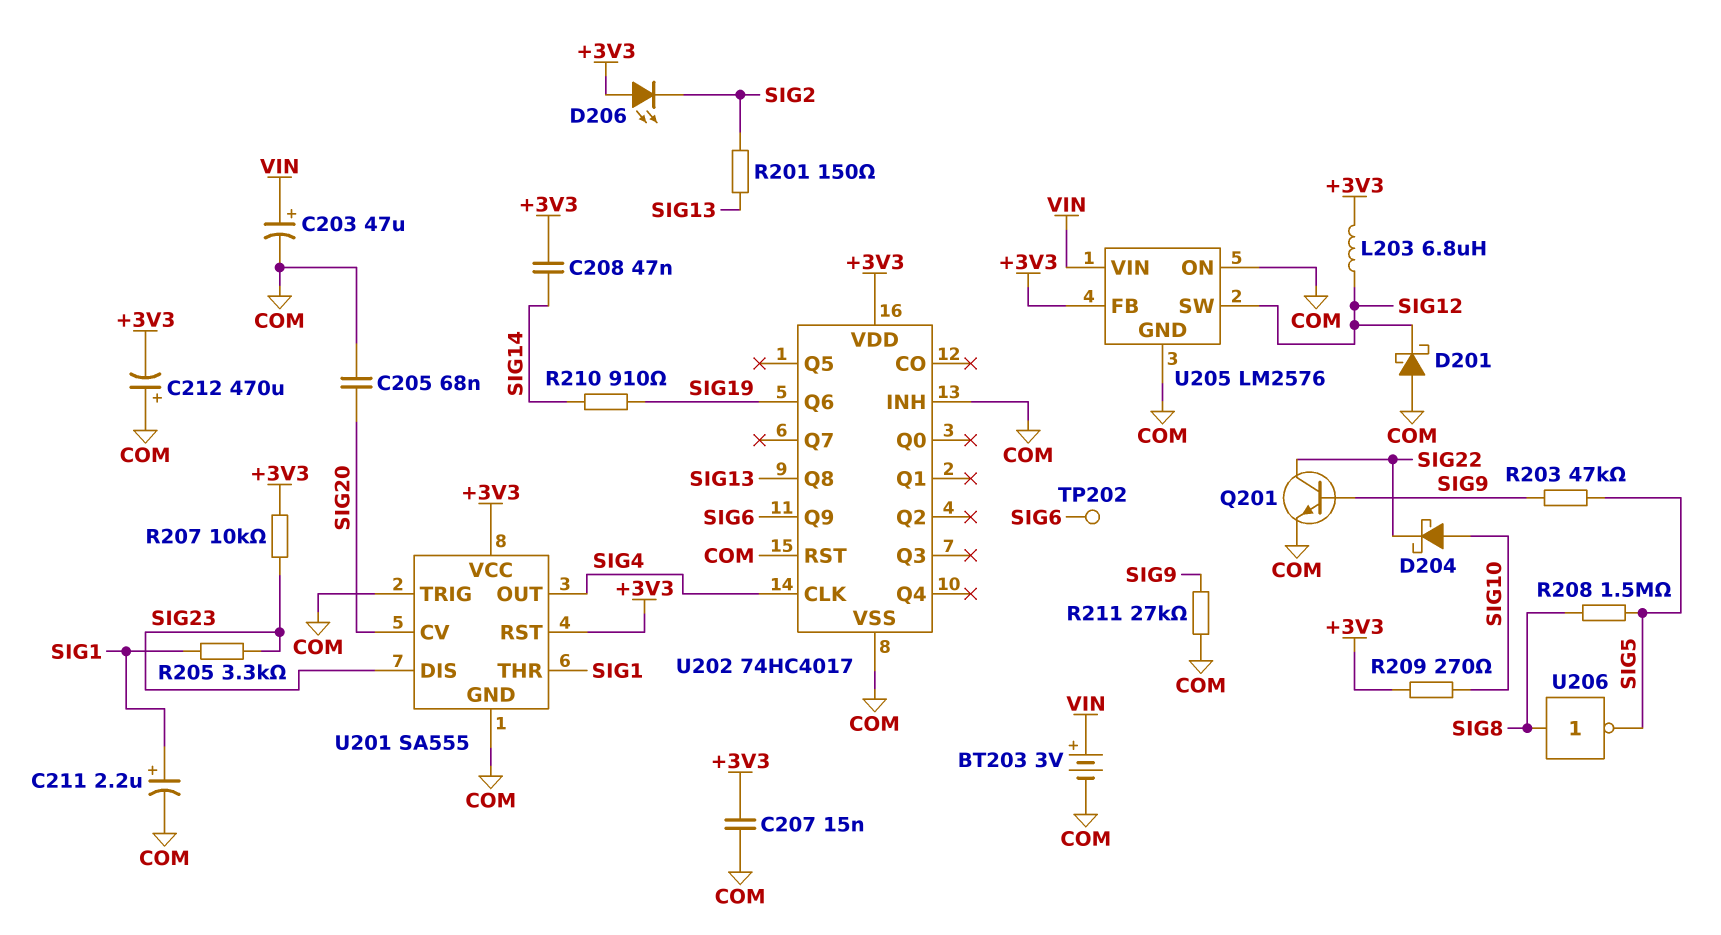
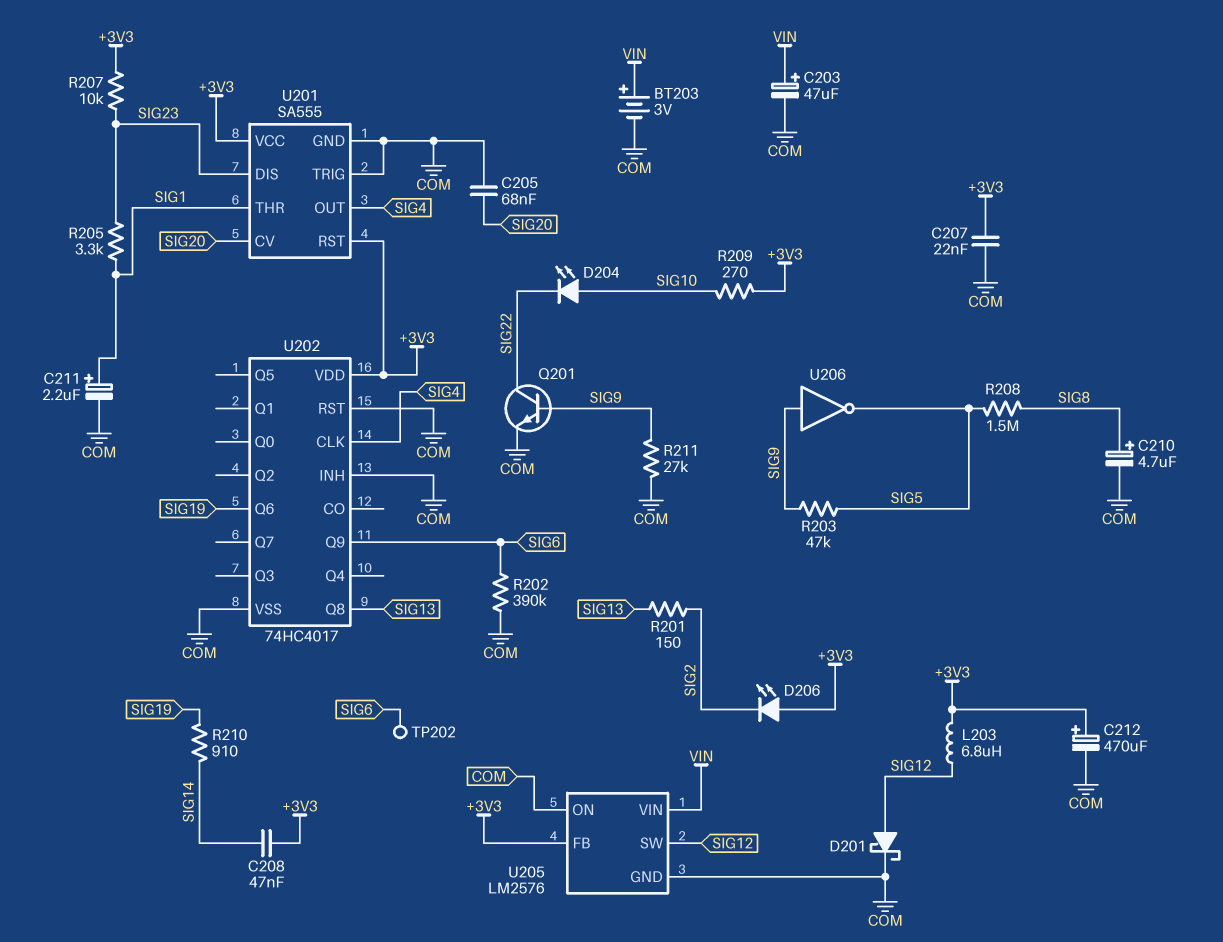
C207: 15nF (+3V3, COM) -> 22nF (+3V3, COM)
C210: none -> 4.7uF (plus SIG8, minus COM)
C212: 470uF (plus COM, minus +3V3) -> 470uF (plus +3V3, minus COM)
D201: schottky (A COM, K SIG12) -> schottky (A SIG12, K COM)
D204: schottky (A SIG10, K SIG22) -> LED (A SIG10, K SIG22)
R202: none -> 390k (COM, SIG6)
U206: NOT (in SIG8, out SIG5) -> NOT (in SIG9, out SIG5)

